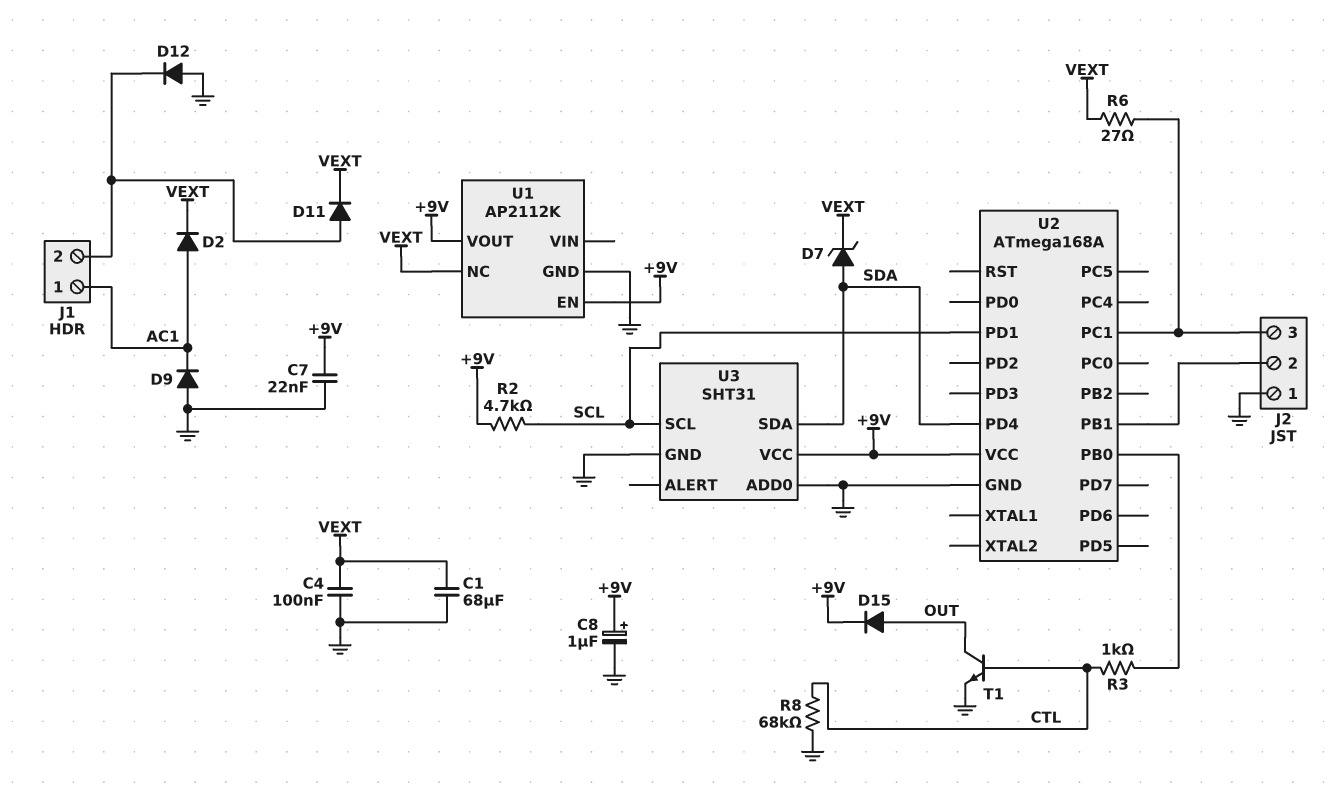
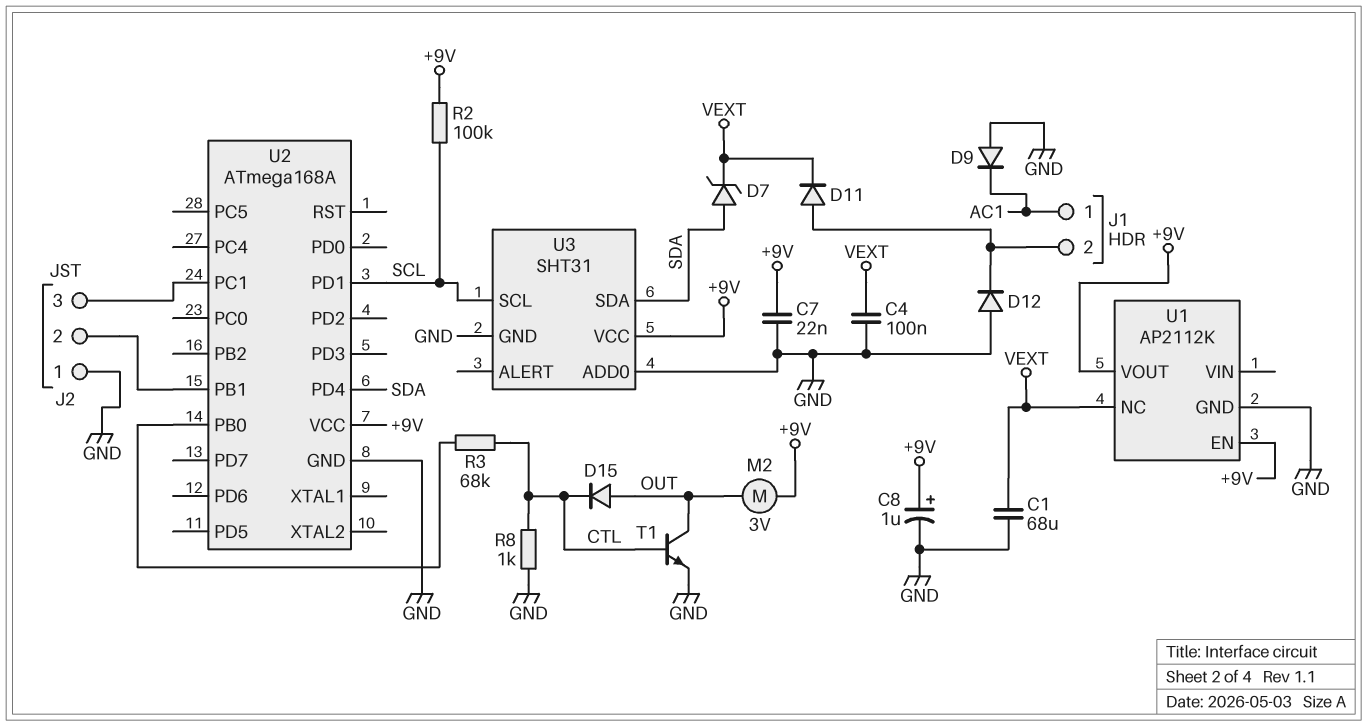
D2: diode (A AC1, K VEXT) -> none
D15: diode (A OUT, K +9V) -> diode (A OUT, K CTL)
M2: none -> motor 3V (+9V, OUT)
R2: 4.7k (+9V, SCL) -> 100k (+9V, SCL)
R3: 1k (CTL, U2/PB0) -> 68k (CTL, U2/PB0)
R6: 27 (J2/3, VEXT) -> none
R8: 68k (CTL, GND) -> 1k (CTL, GND)

